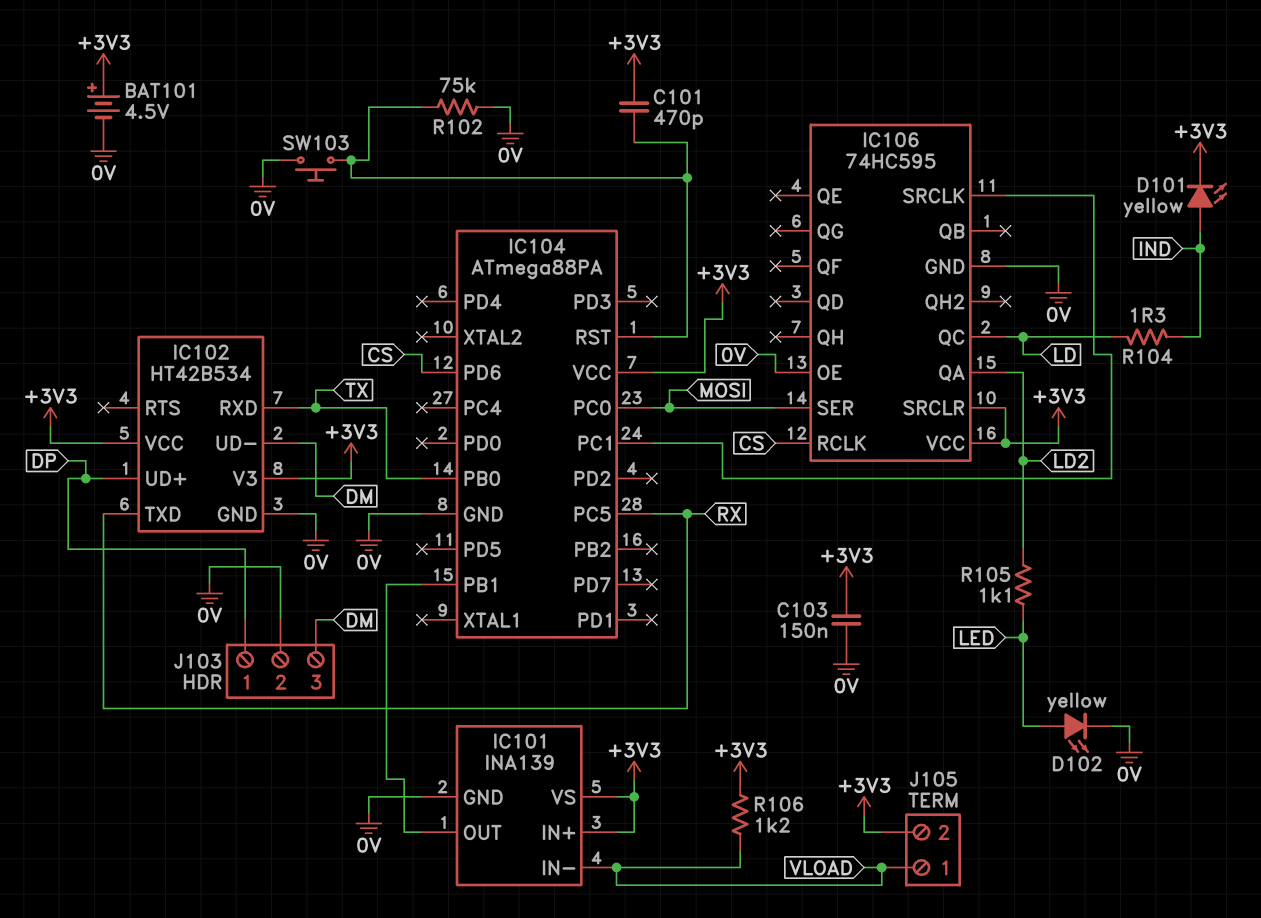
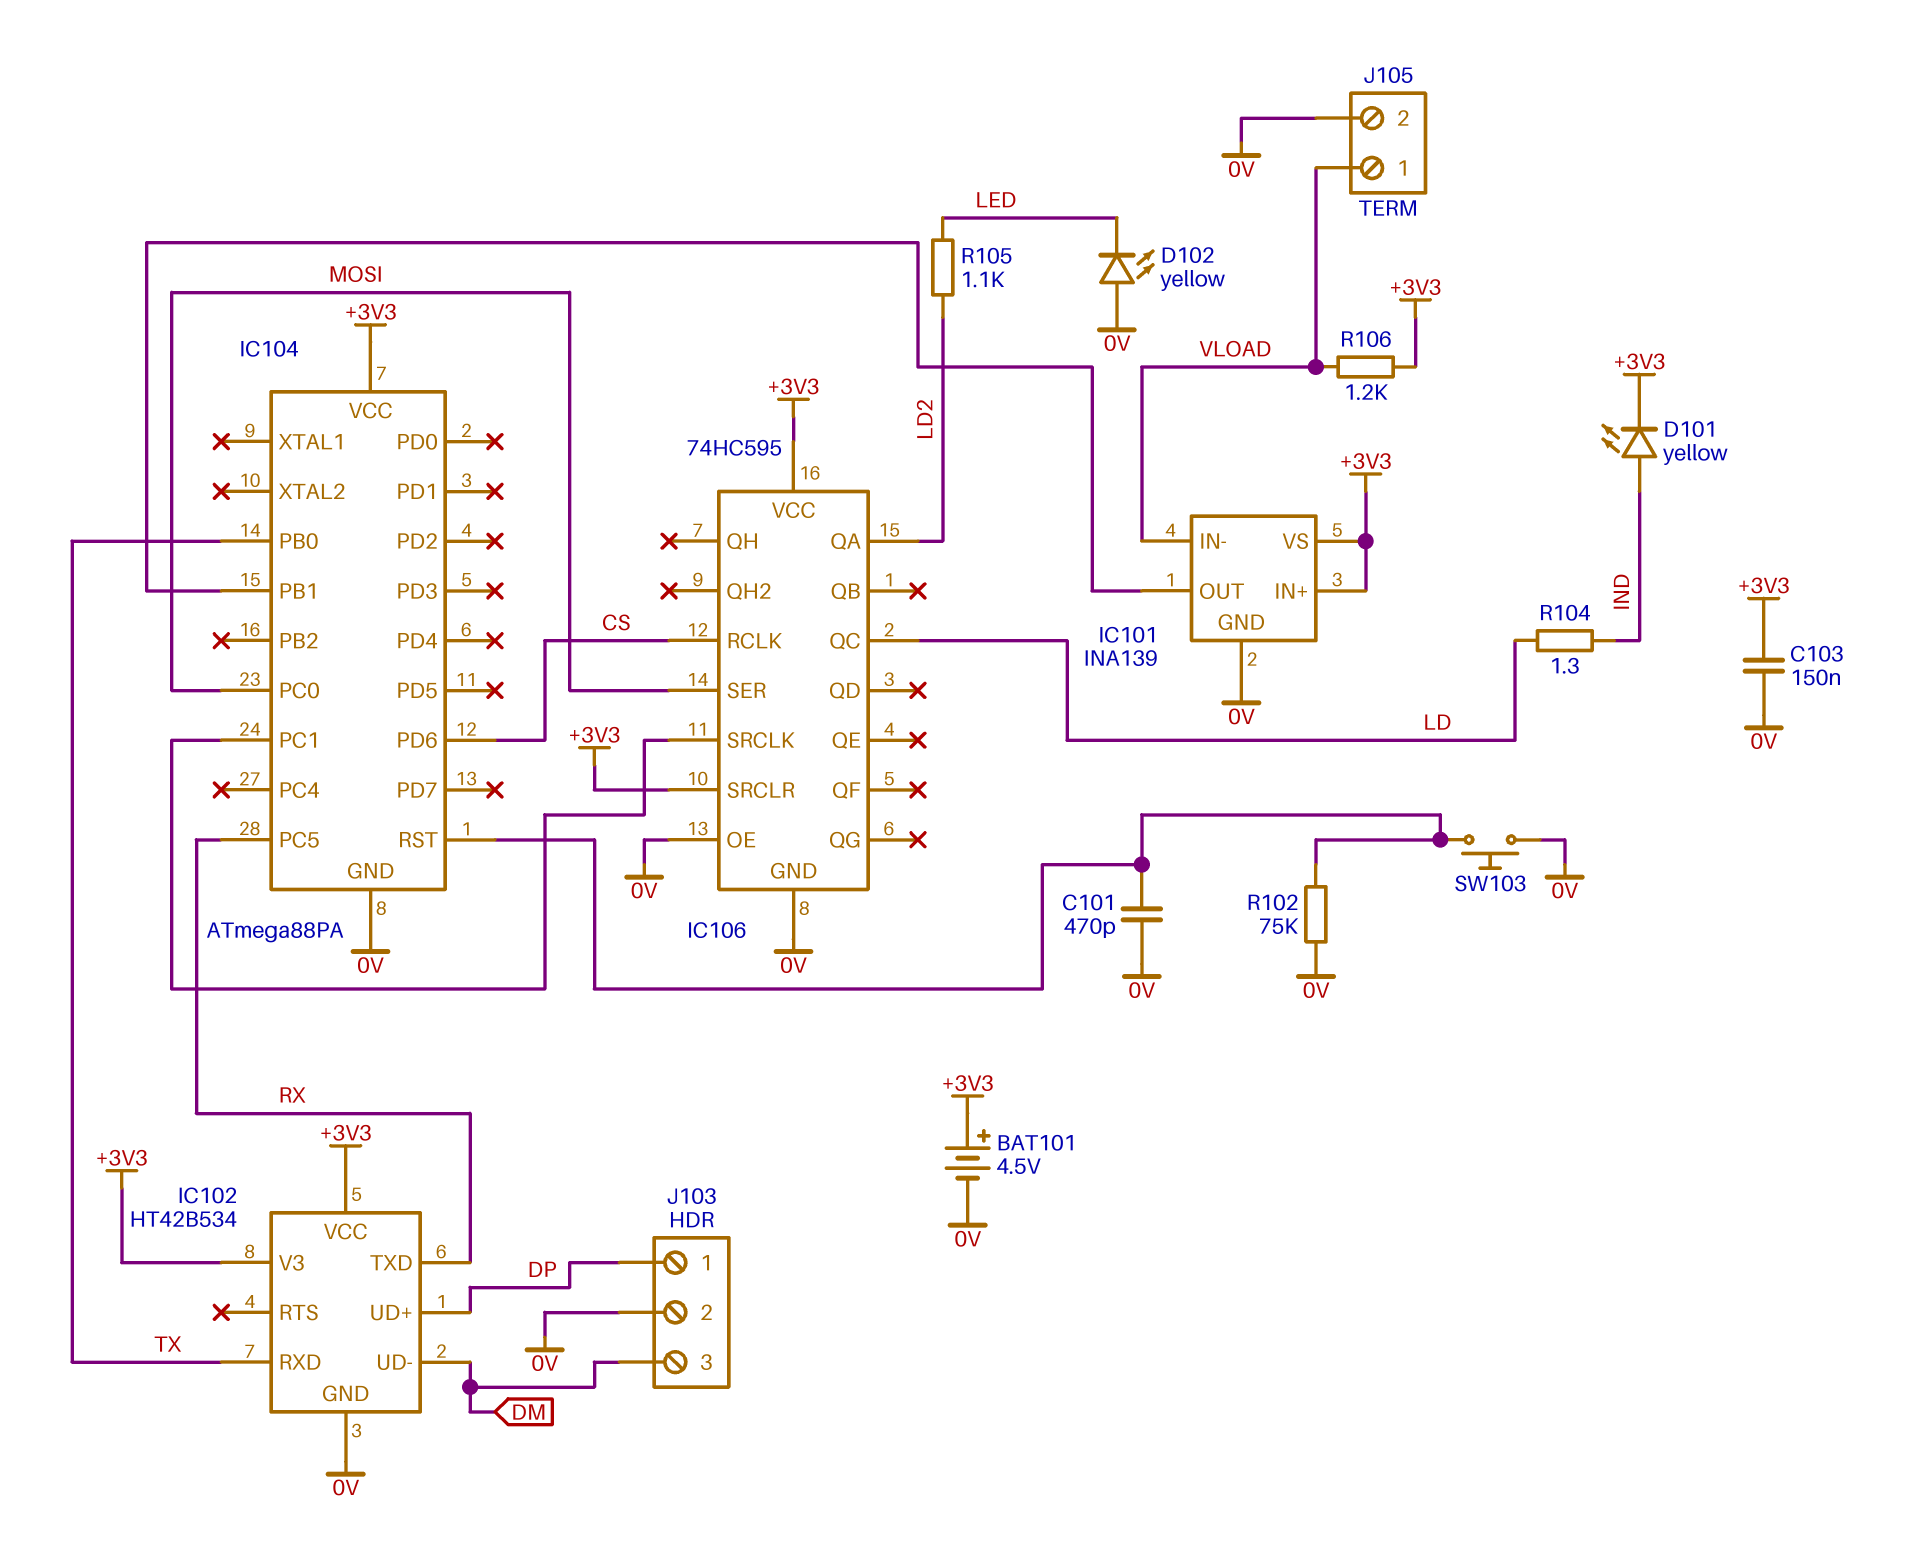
C101: 470pF (+3V3, IC104/RST) -> 470pF (0V, IC104/RST)
D102: LED yellow (A LED, K 0V) -> LED yellow (A 0V, K LED)
J105 pin 2: +3V3 -> 0V

